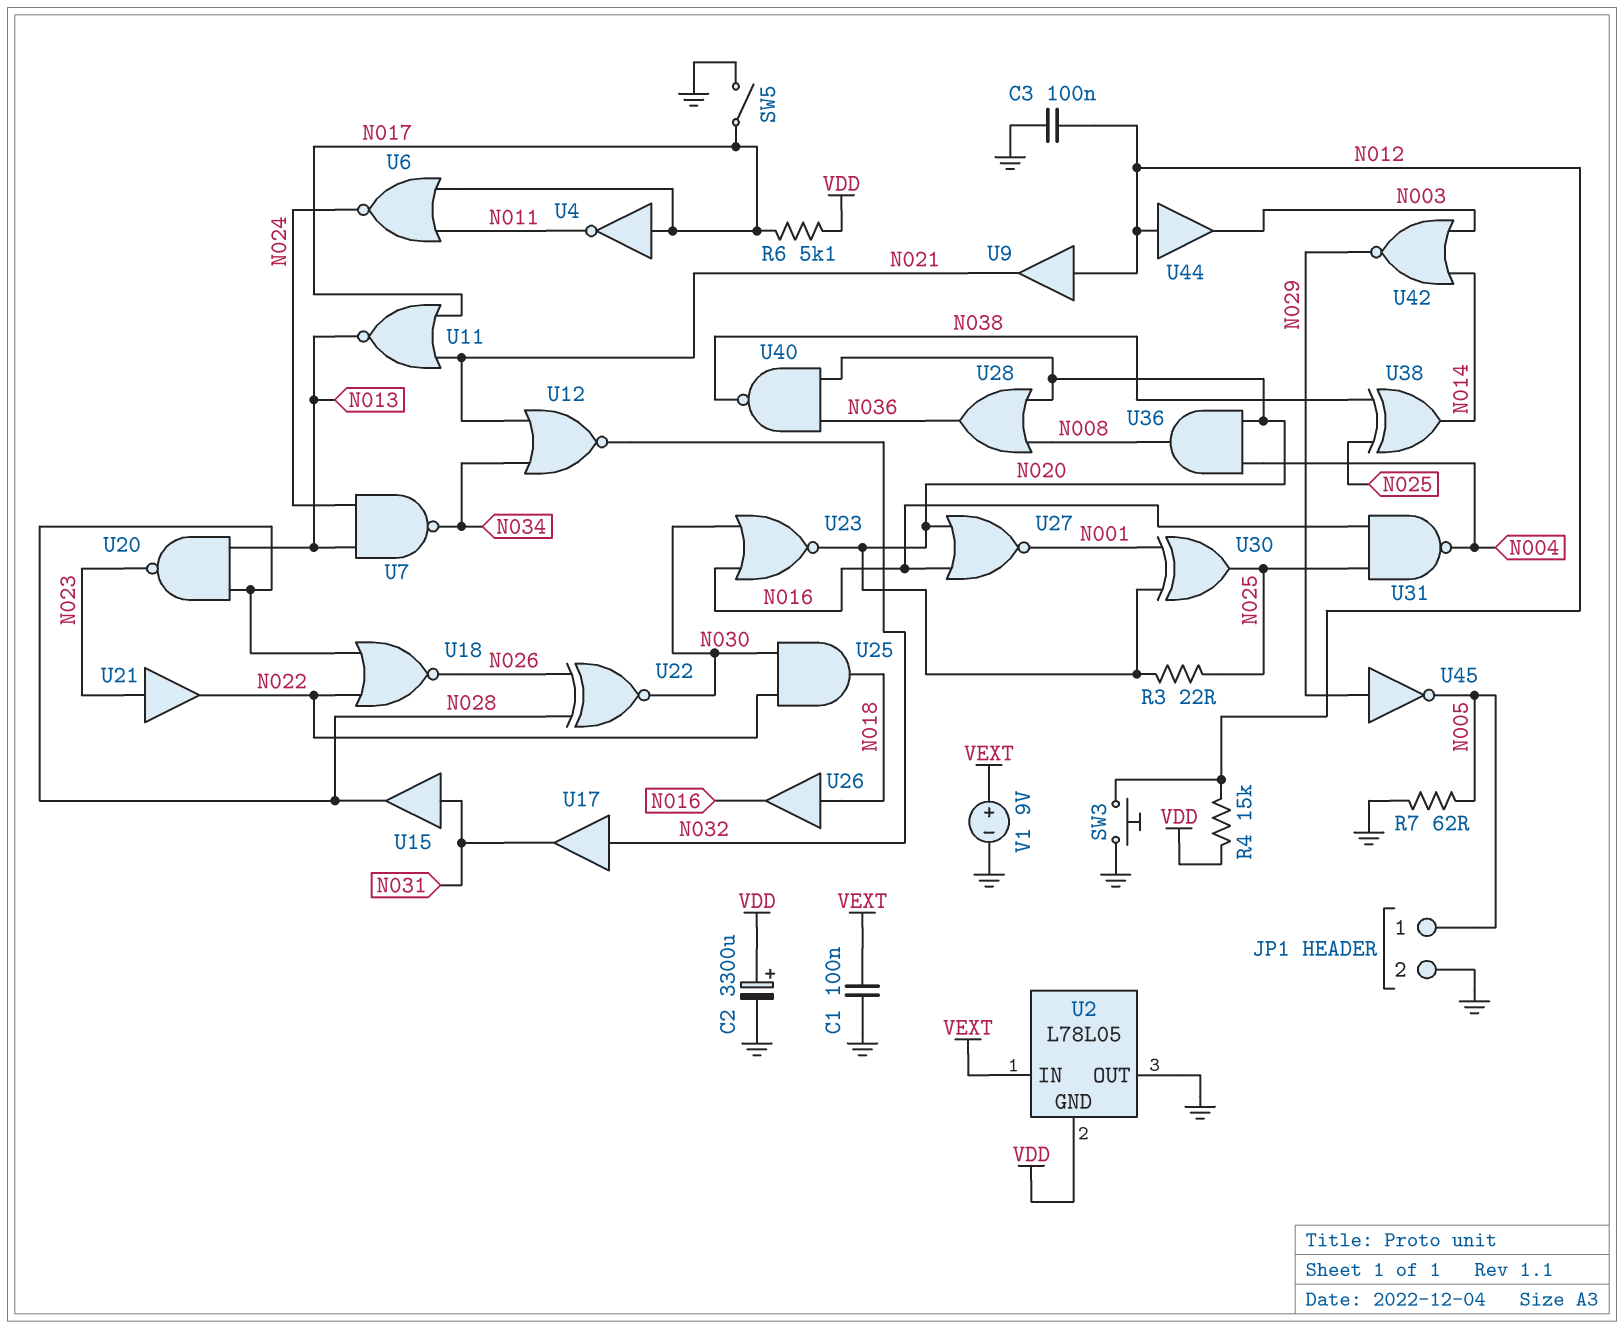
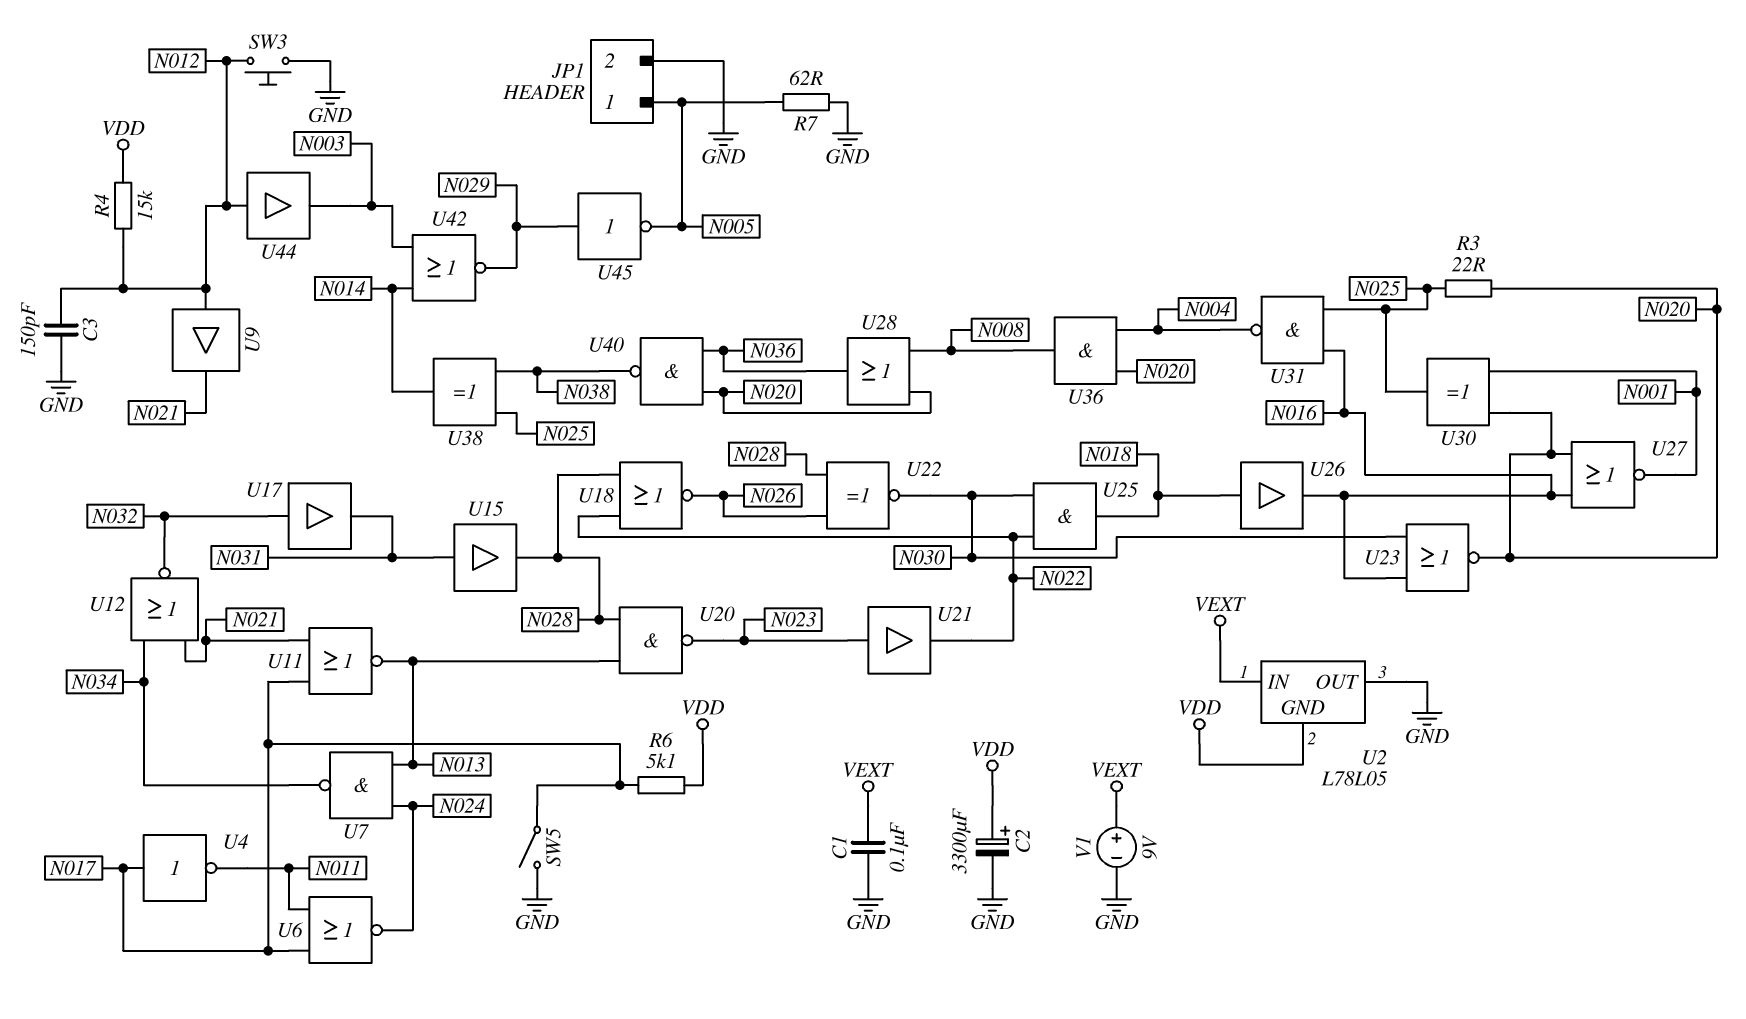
C3: 100nF (GND, N012) -> 150pF (GND, N012)

